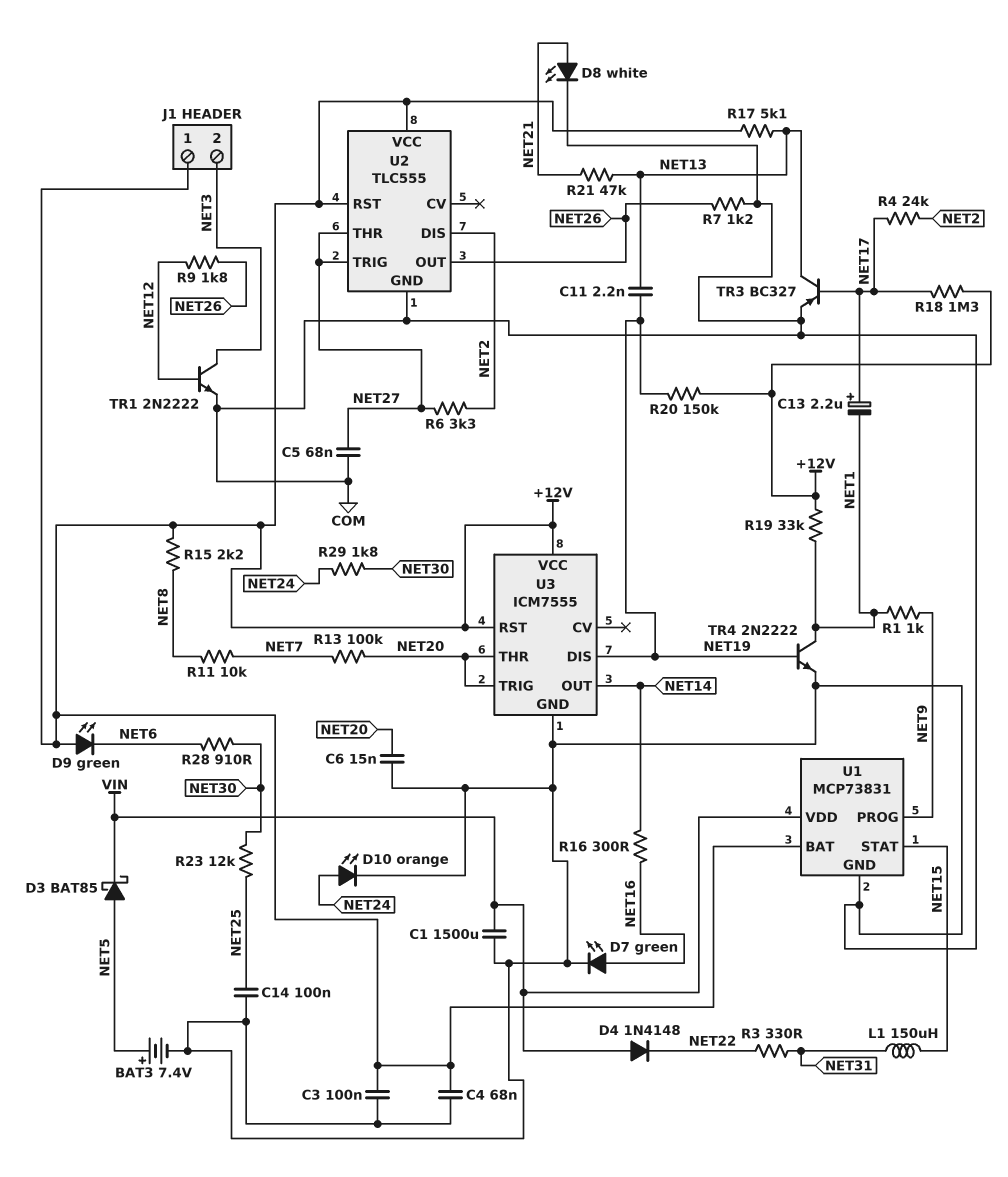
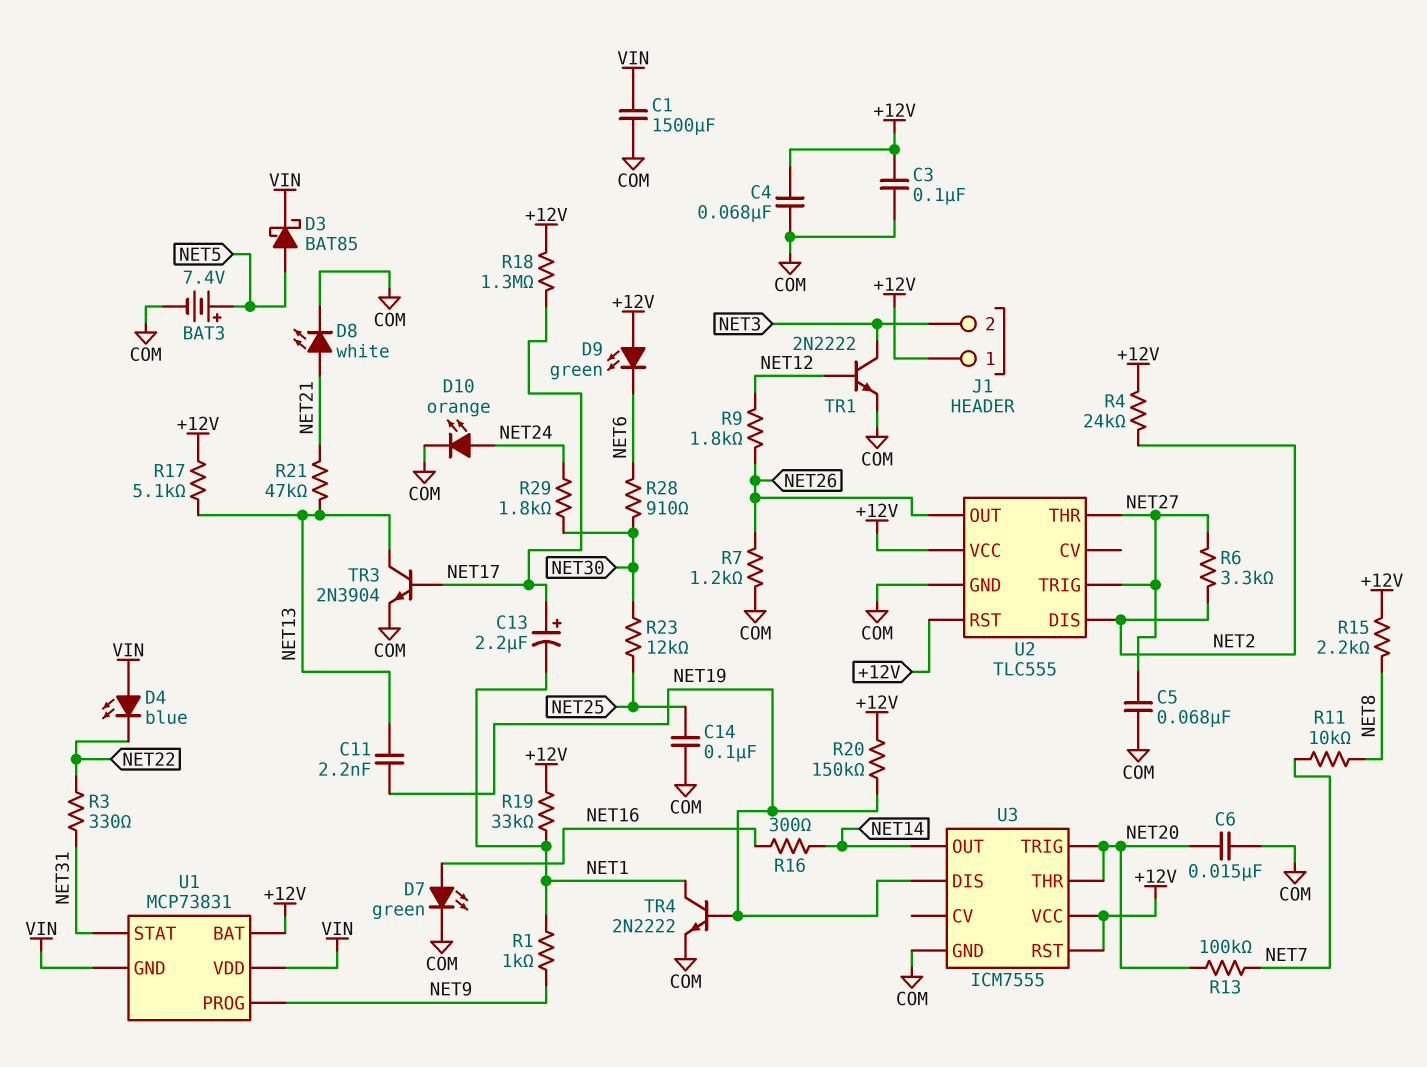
D4: diode 1N4148 (A VIN, K NET22) -> LED blue (A VIN, K NET22)
L1: 150uH (NET15, NET31) -> none
R4: 24k (NET2, NET17) -> 24k (+12V, NET2)
TR3: PNP BC327 (B NET17, C NET13, E COM) -> NPN 2N3904 (B NET17, C NET13, E COM)
U1 pin GND: COM -> VIN
U1 pin STAT: NET15 -> NET31

